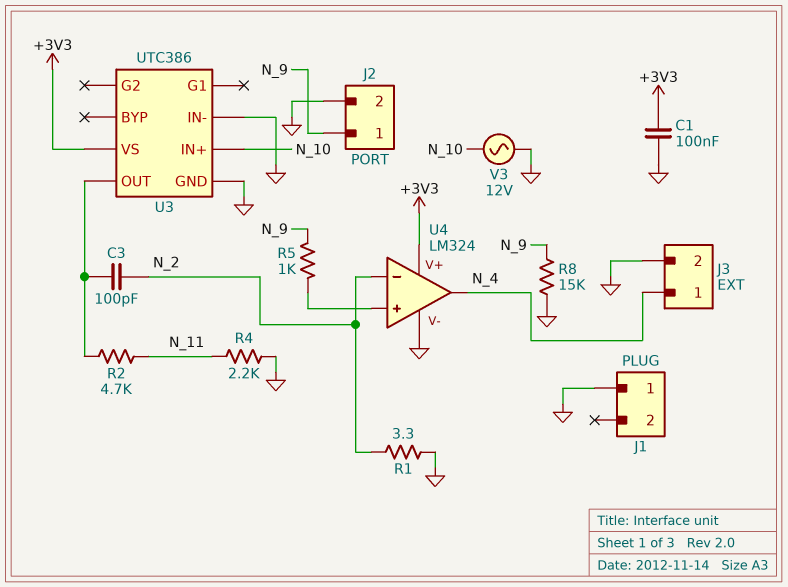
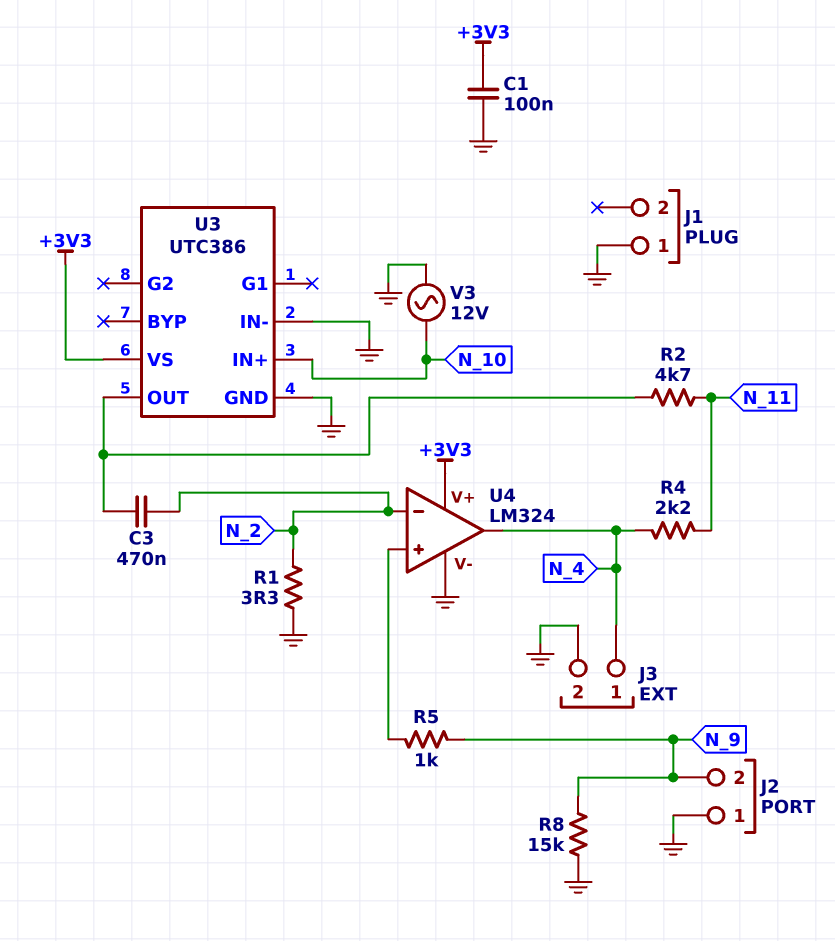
C3: 100pF (N_2, U3/OUT) -> 470nF (N_2, U3/OUT)
J2 pin 1: N_9 -> GND
J2 pin 2: GND -> N_9
R4: 2.2k (GND, N_11) -> 2.2k (N_4, N_11)

